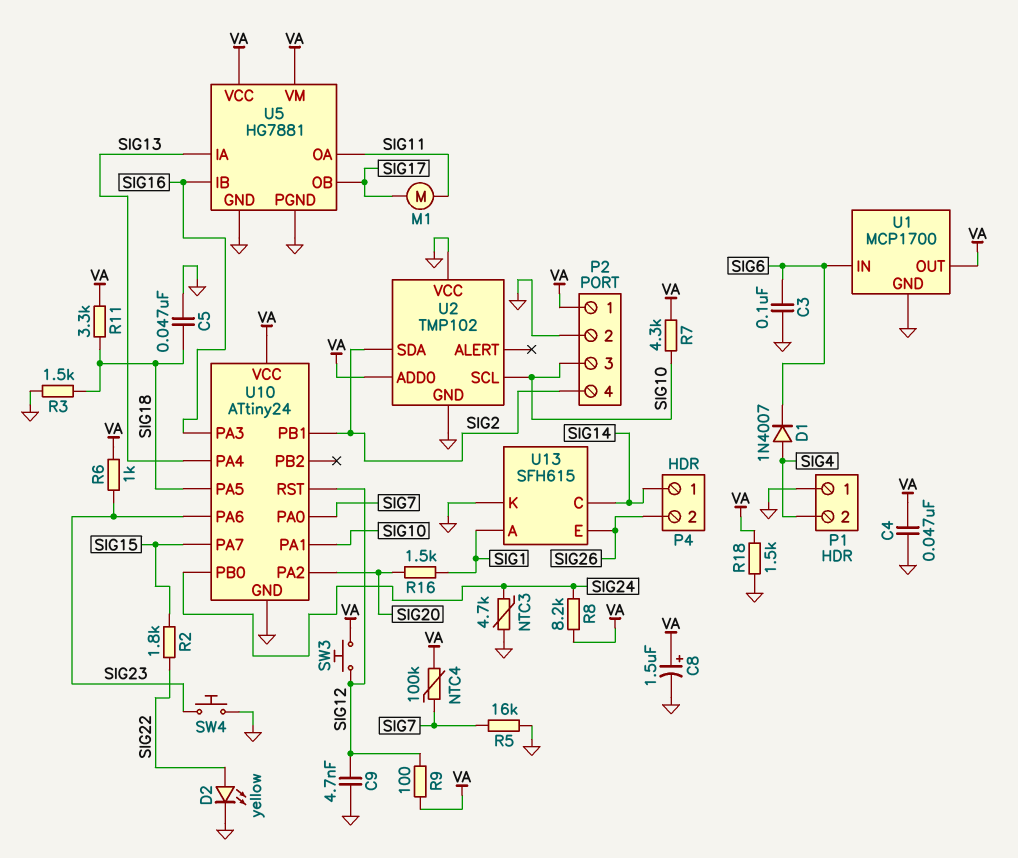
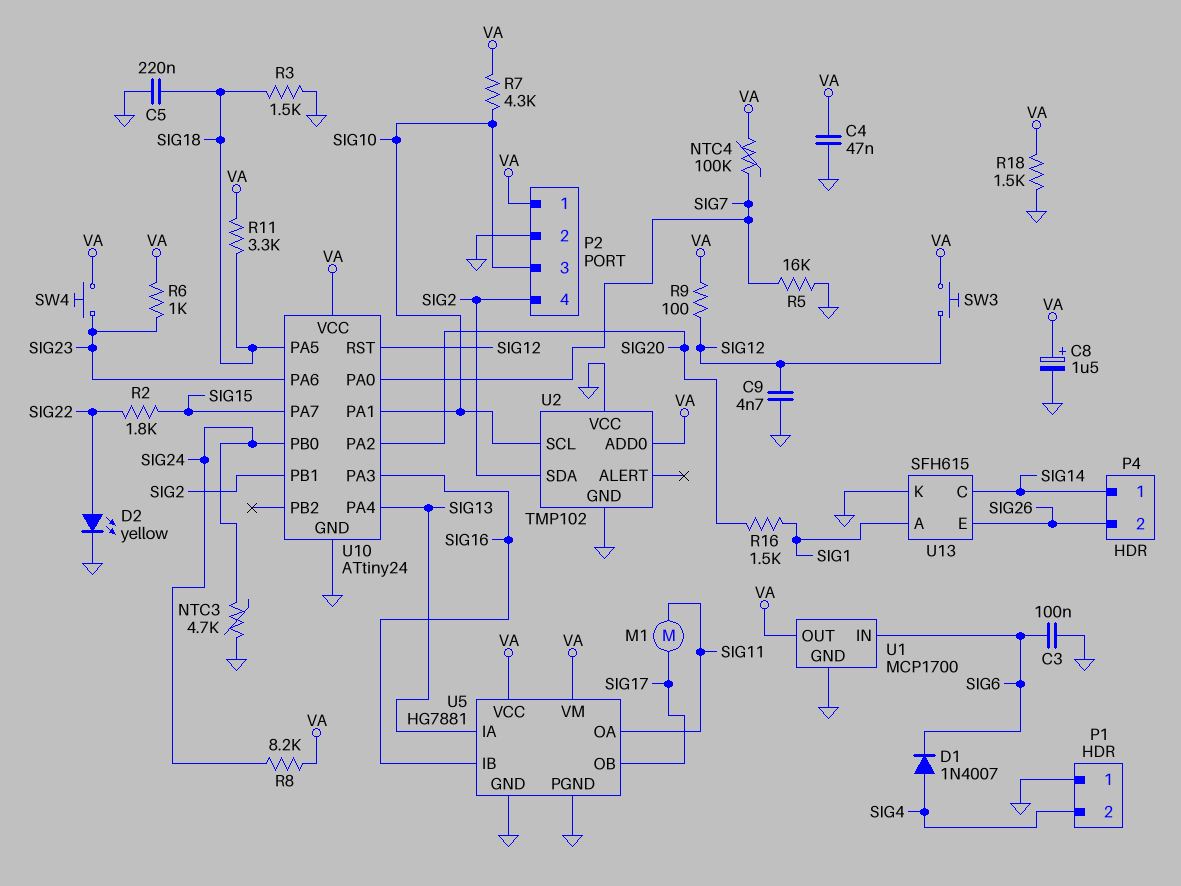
C5: 47nF (GND, SIG18) -> 220nF (GND, SIG18)
SW4: button (GND, SIG23) -> button (SIG23, VA)

